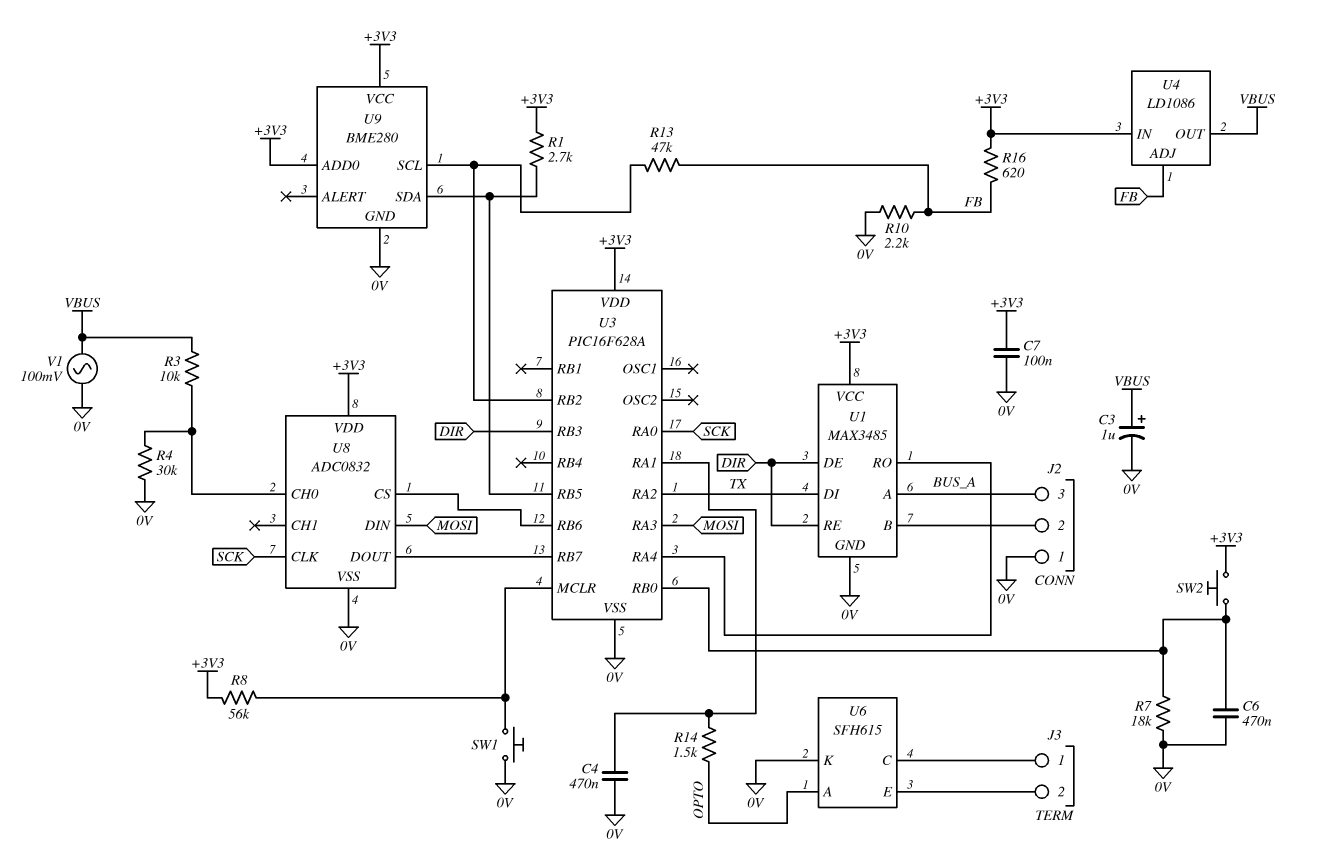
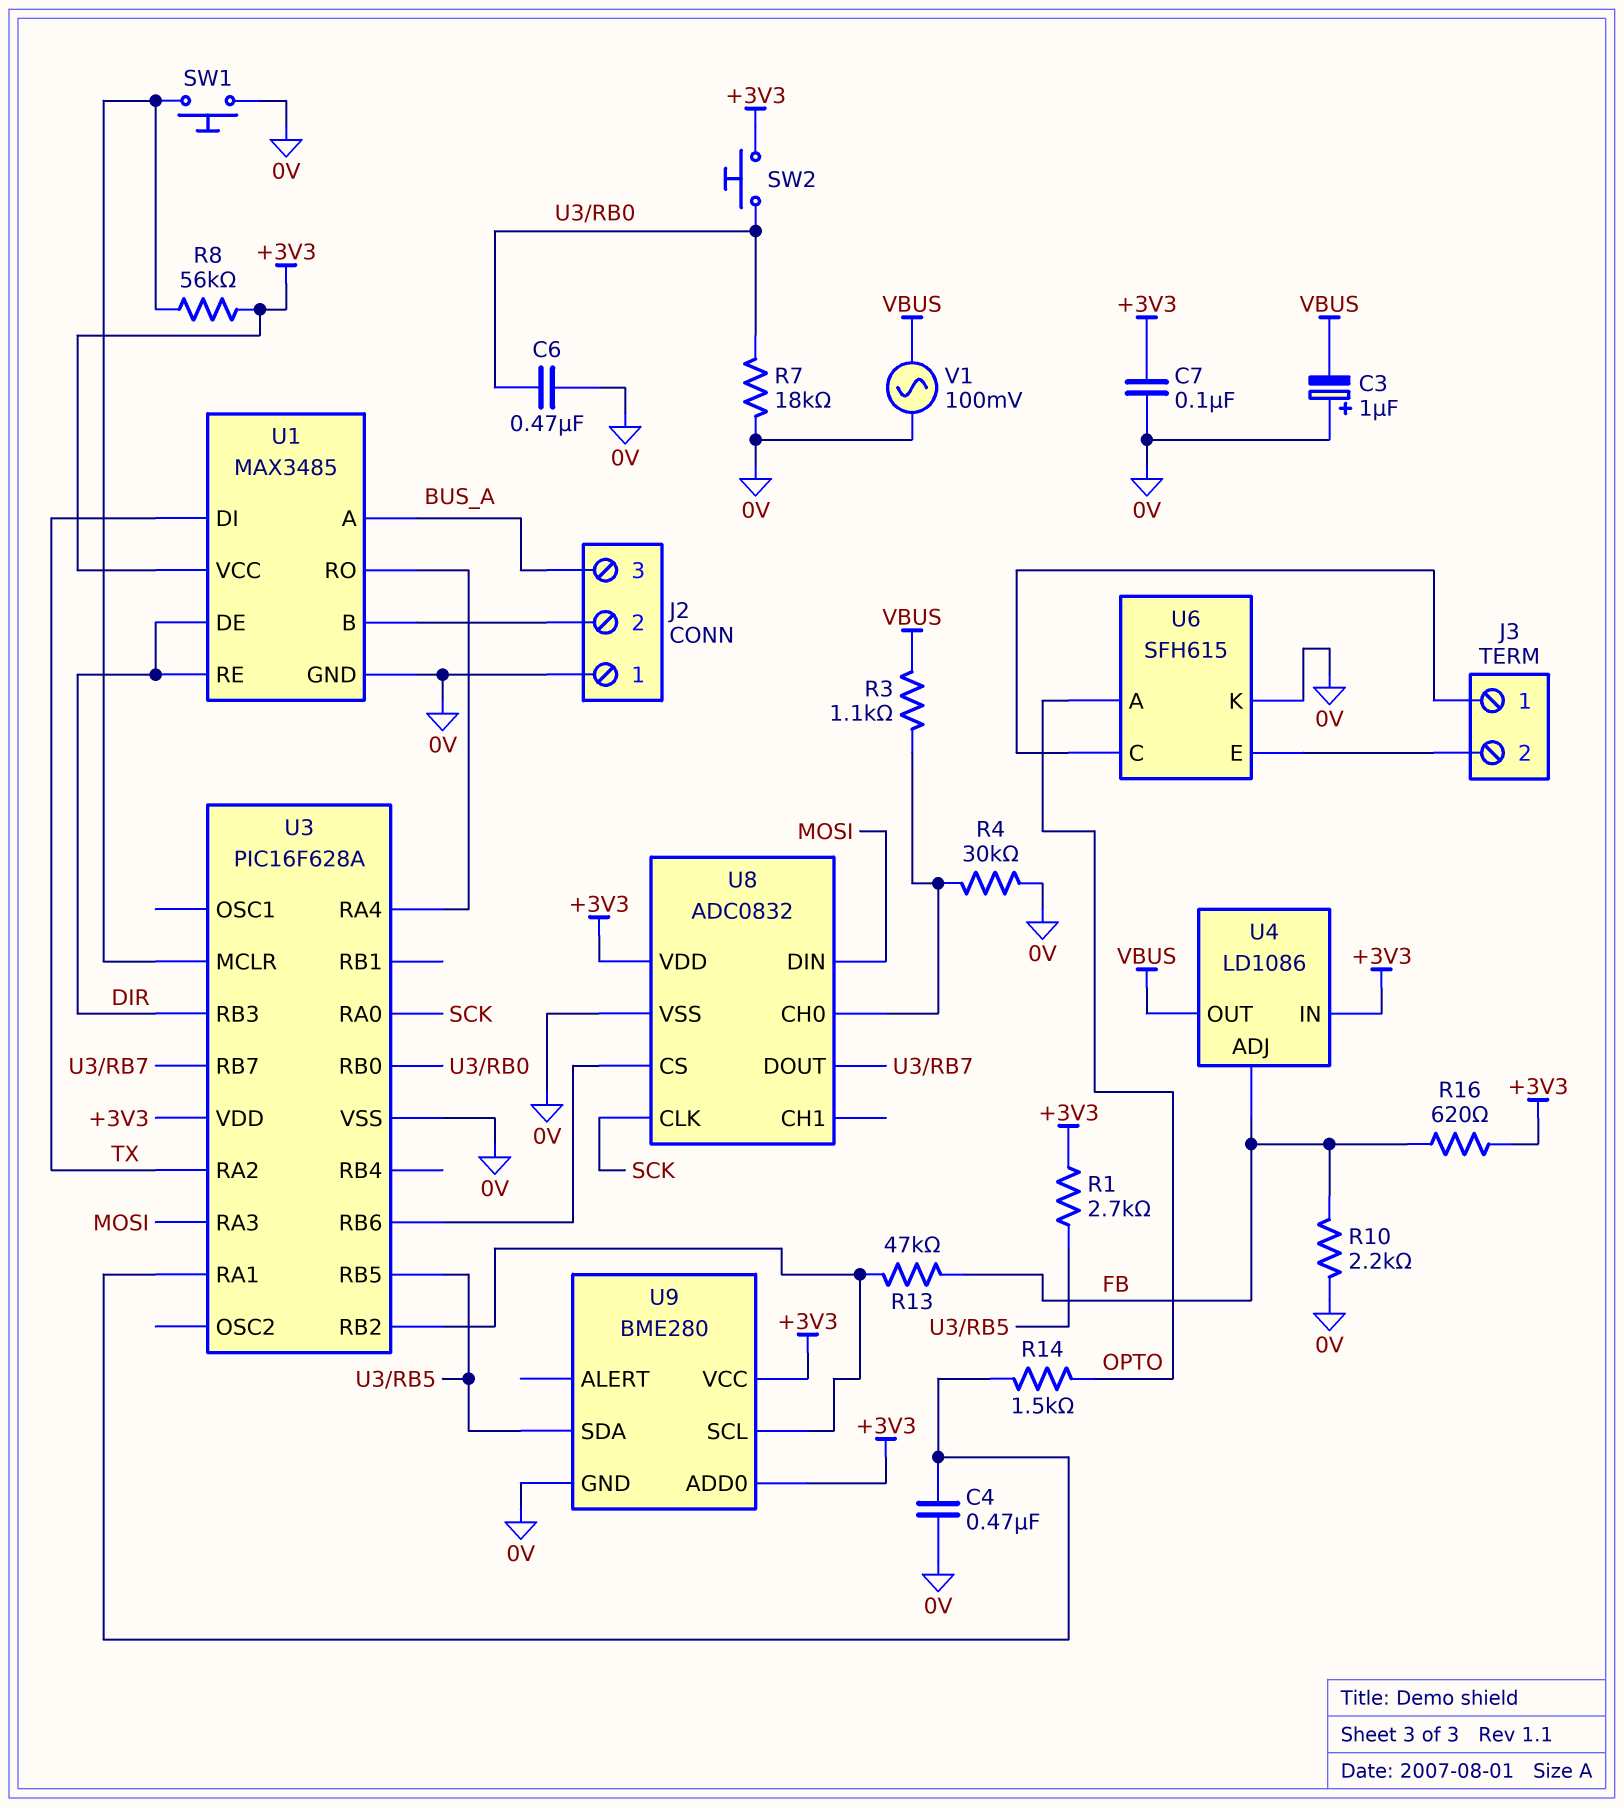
C3: 1uF (plus VBUS, minus 0V) -> 1uF (plus 0V, minus VBUS)
R3: 10k (U8/CH0, VBUS) -> 1.1k (U8/CH0, VBUS)

